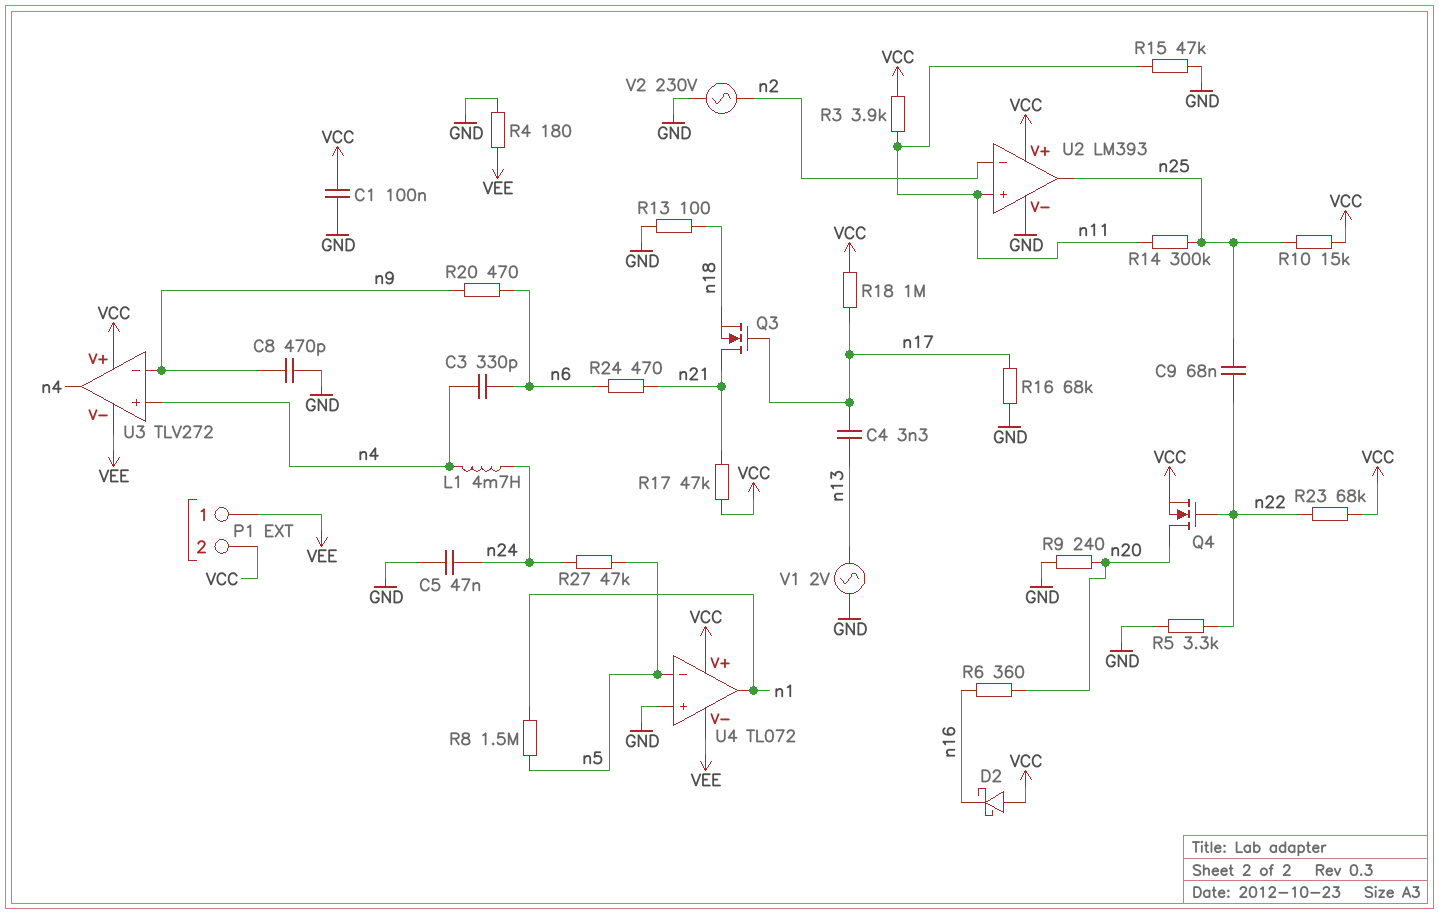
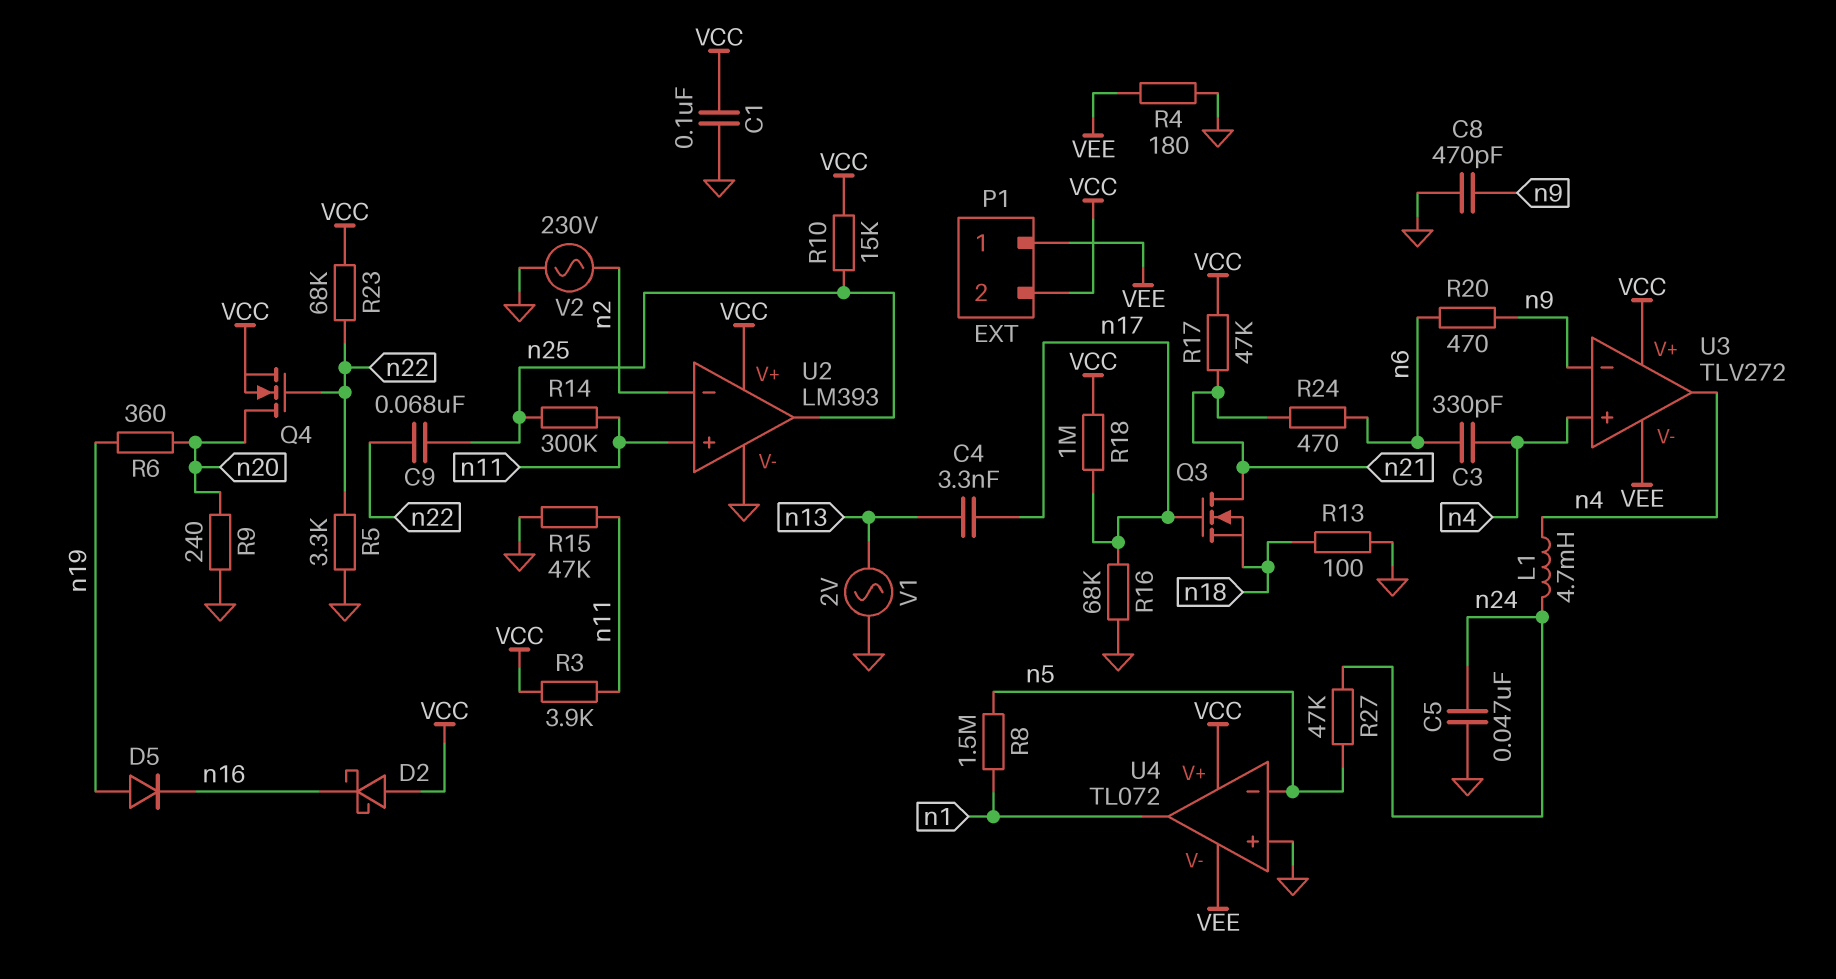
D5: none -> diode (A n19, K n16)
R6: 360 (n16, n20) -> 360 (n19, n20)

